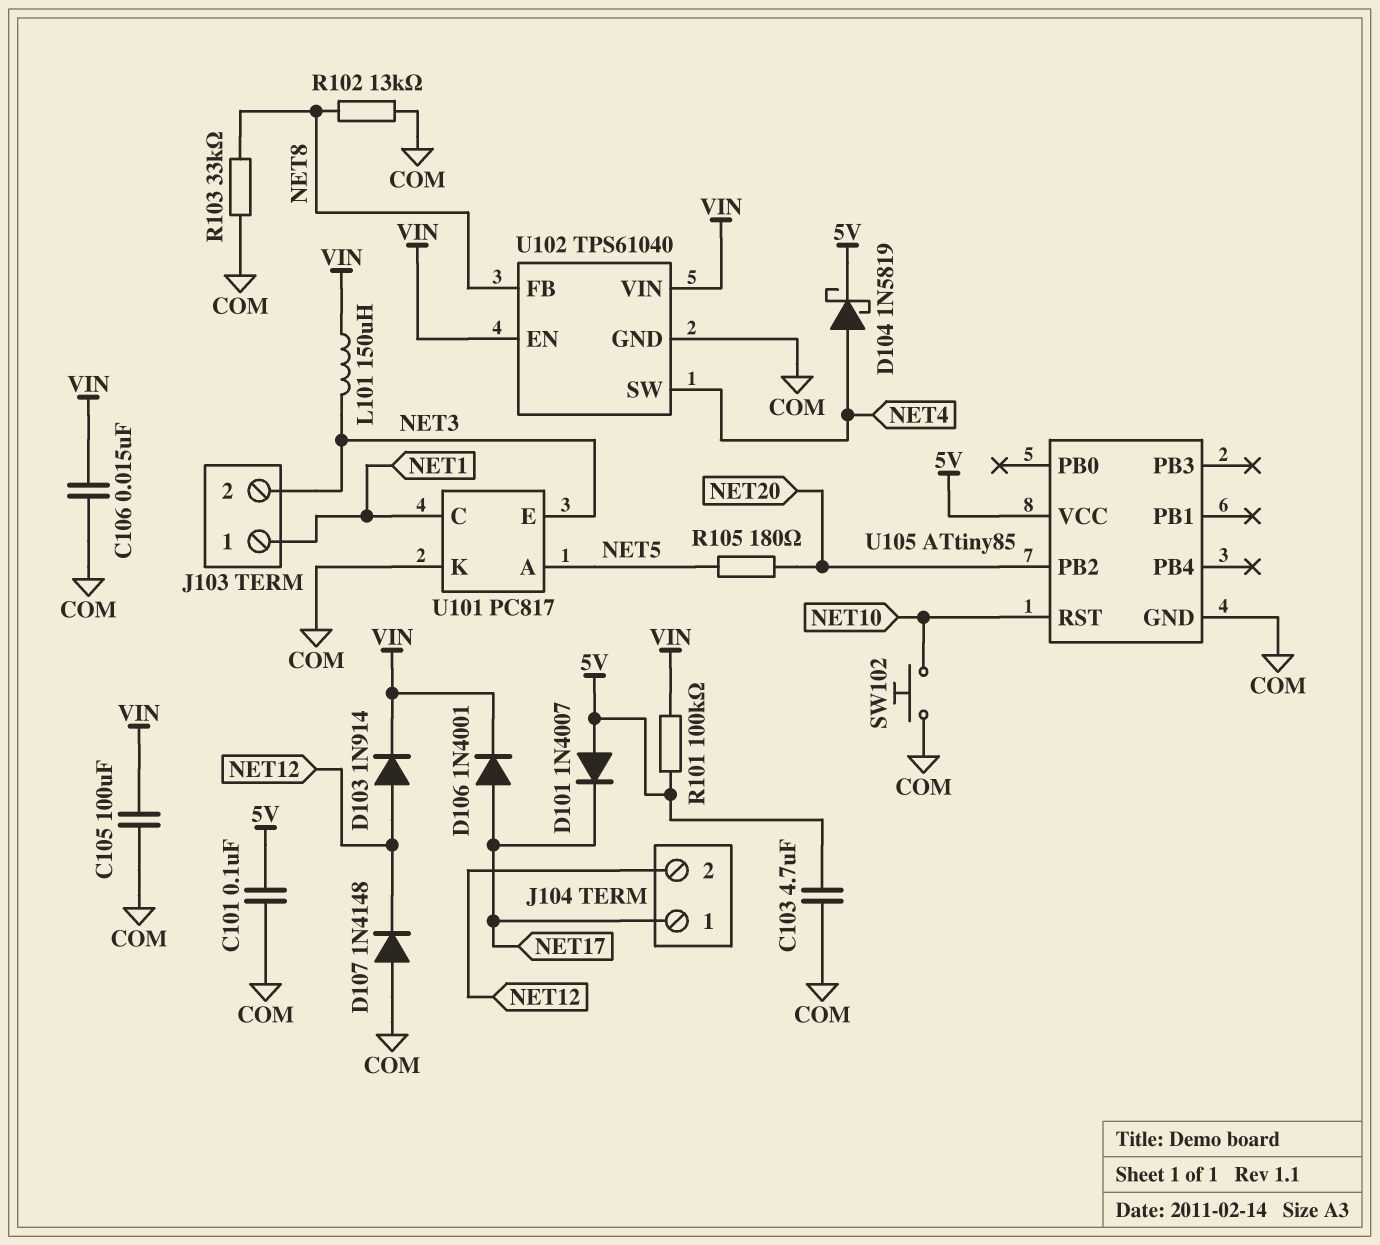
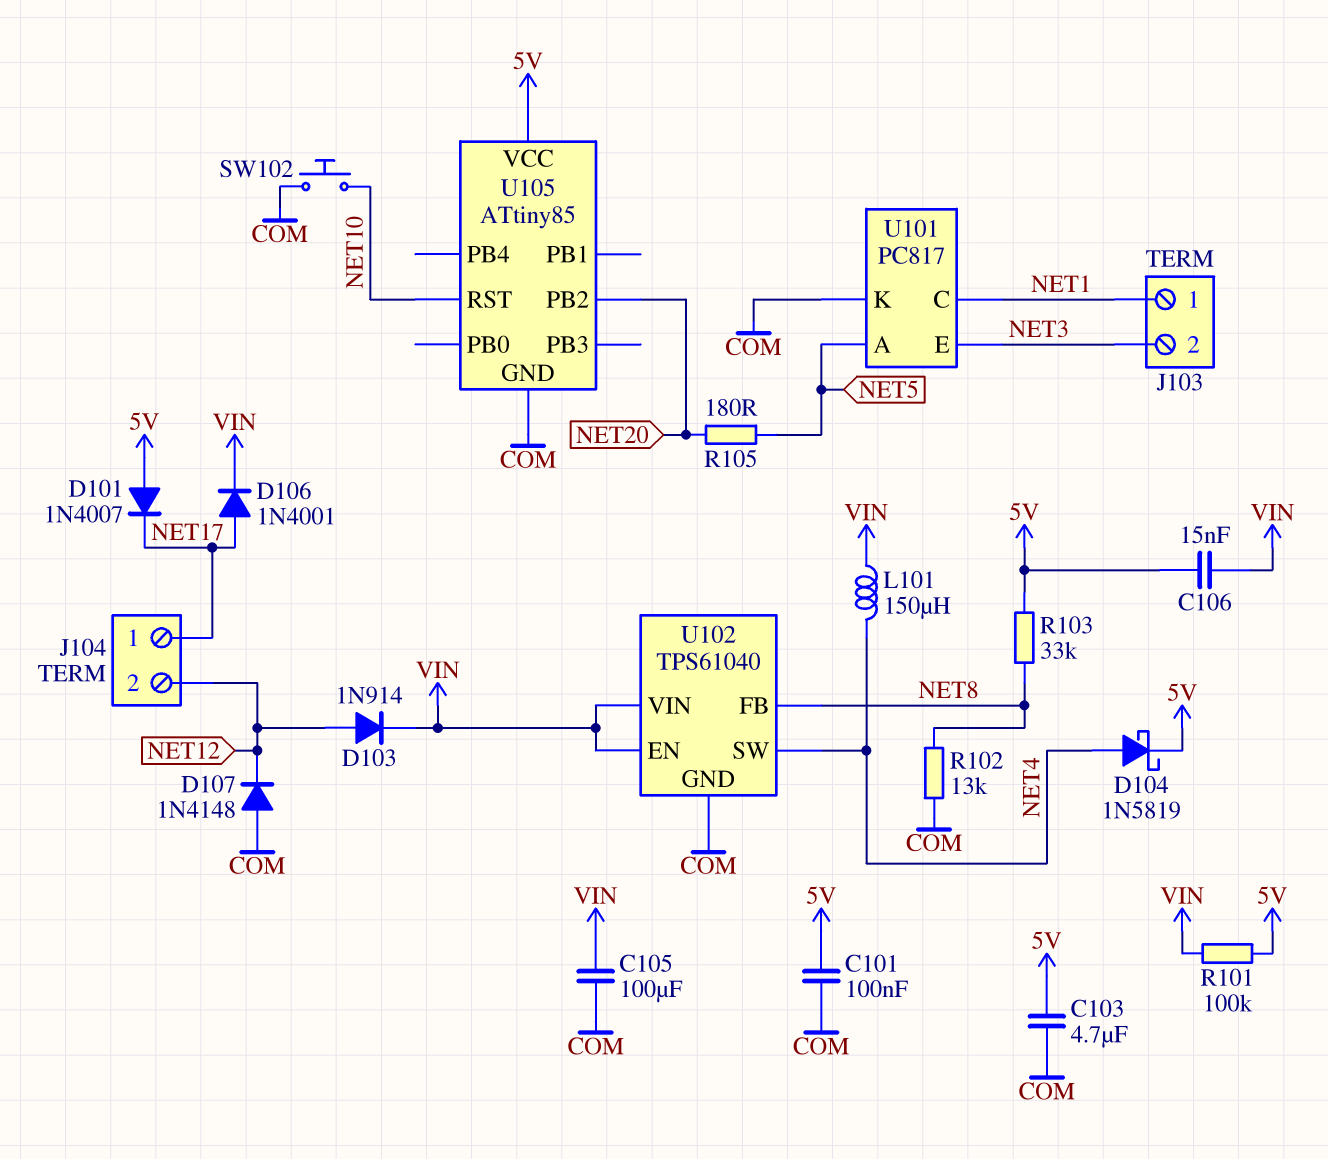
C106: 15nF (COM, VIN) -> 15nF (5V, VIN)
L101: 150uH (NET3, VIN) -> 150uH (NET4, VIN)
R103: 33k (COM, NET8) -> 33k (5V, NET8)

